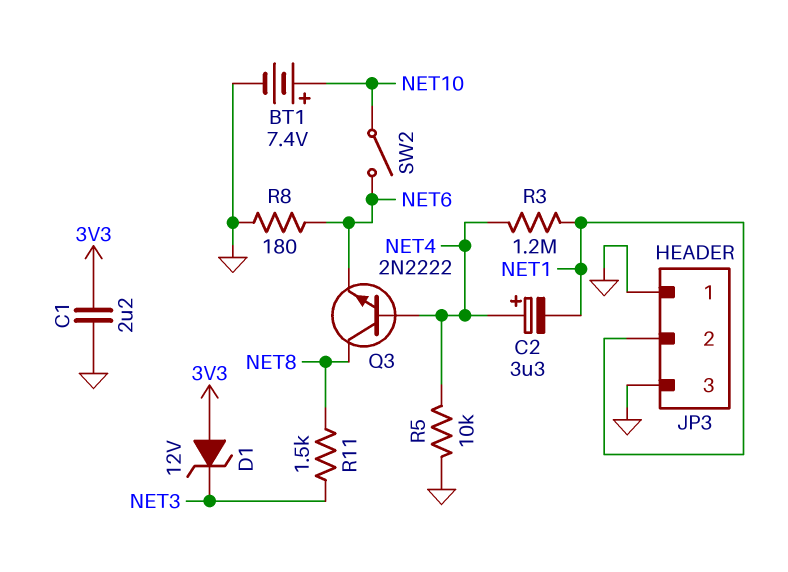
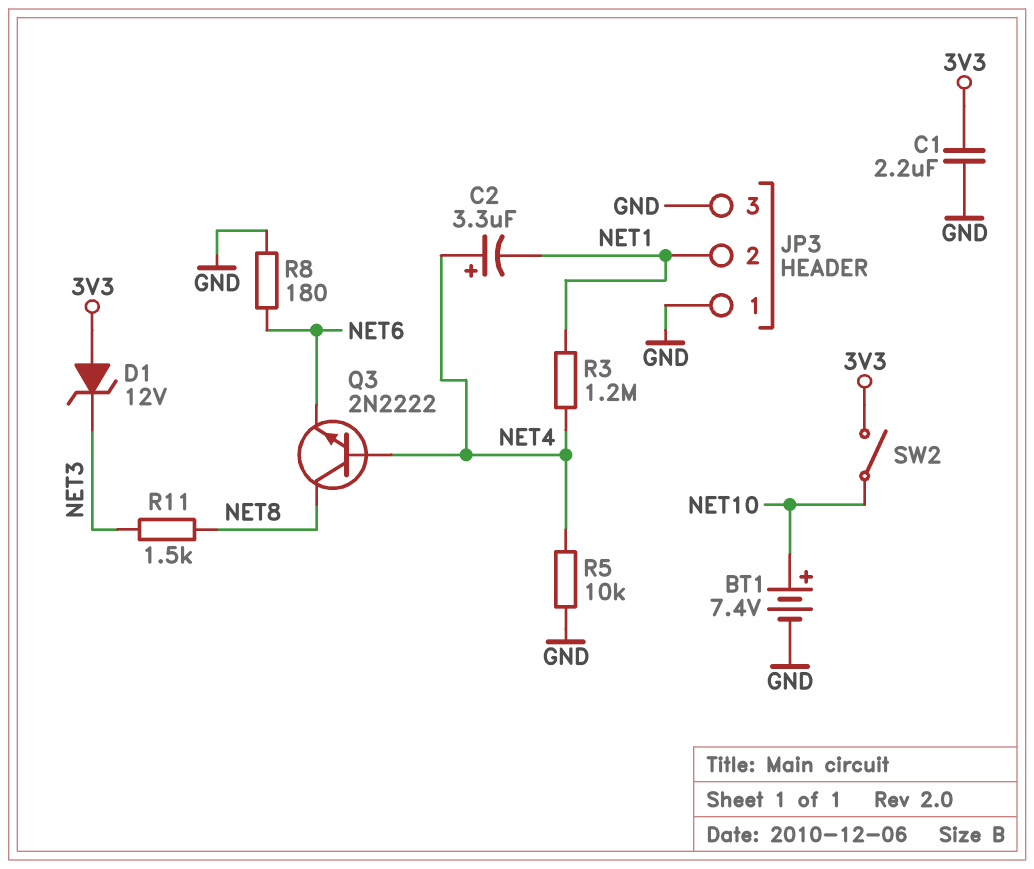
SW2: switch (NET6, NET10) -> switch (3V3, NET10)

